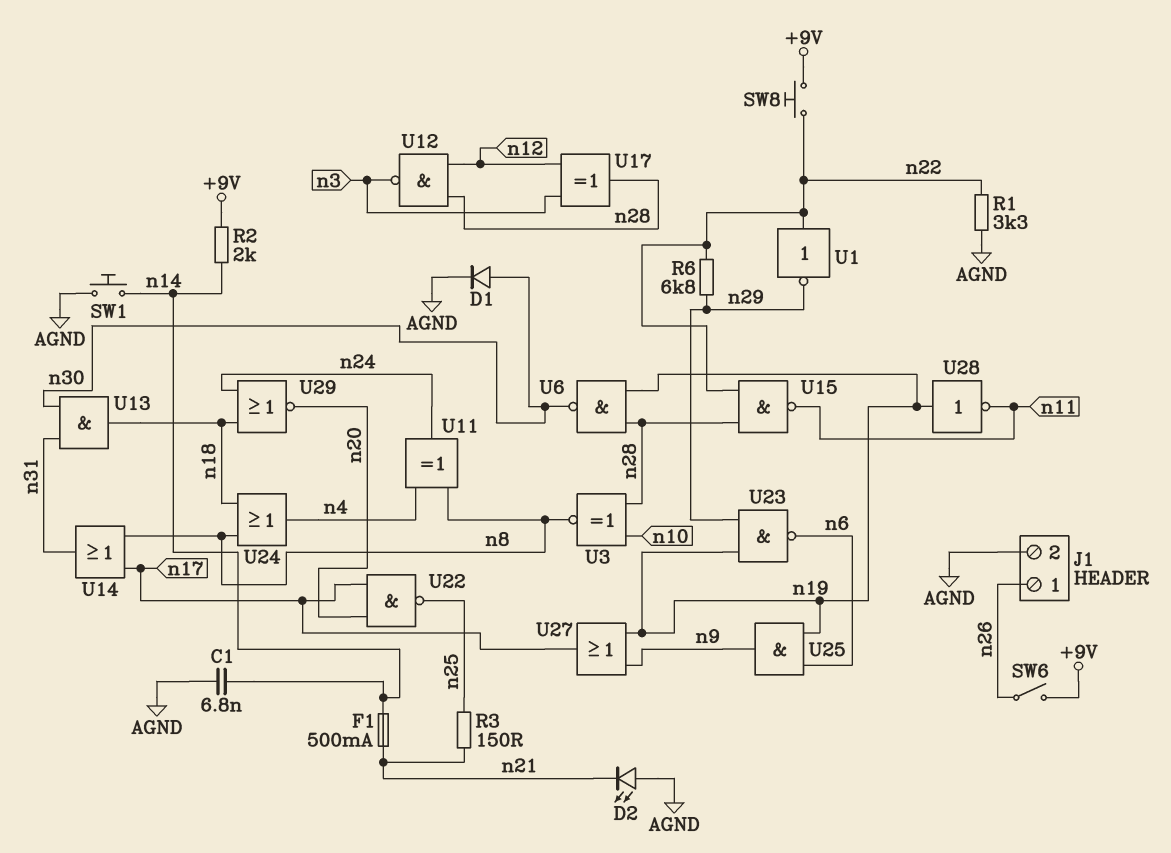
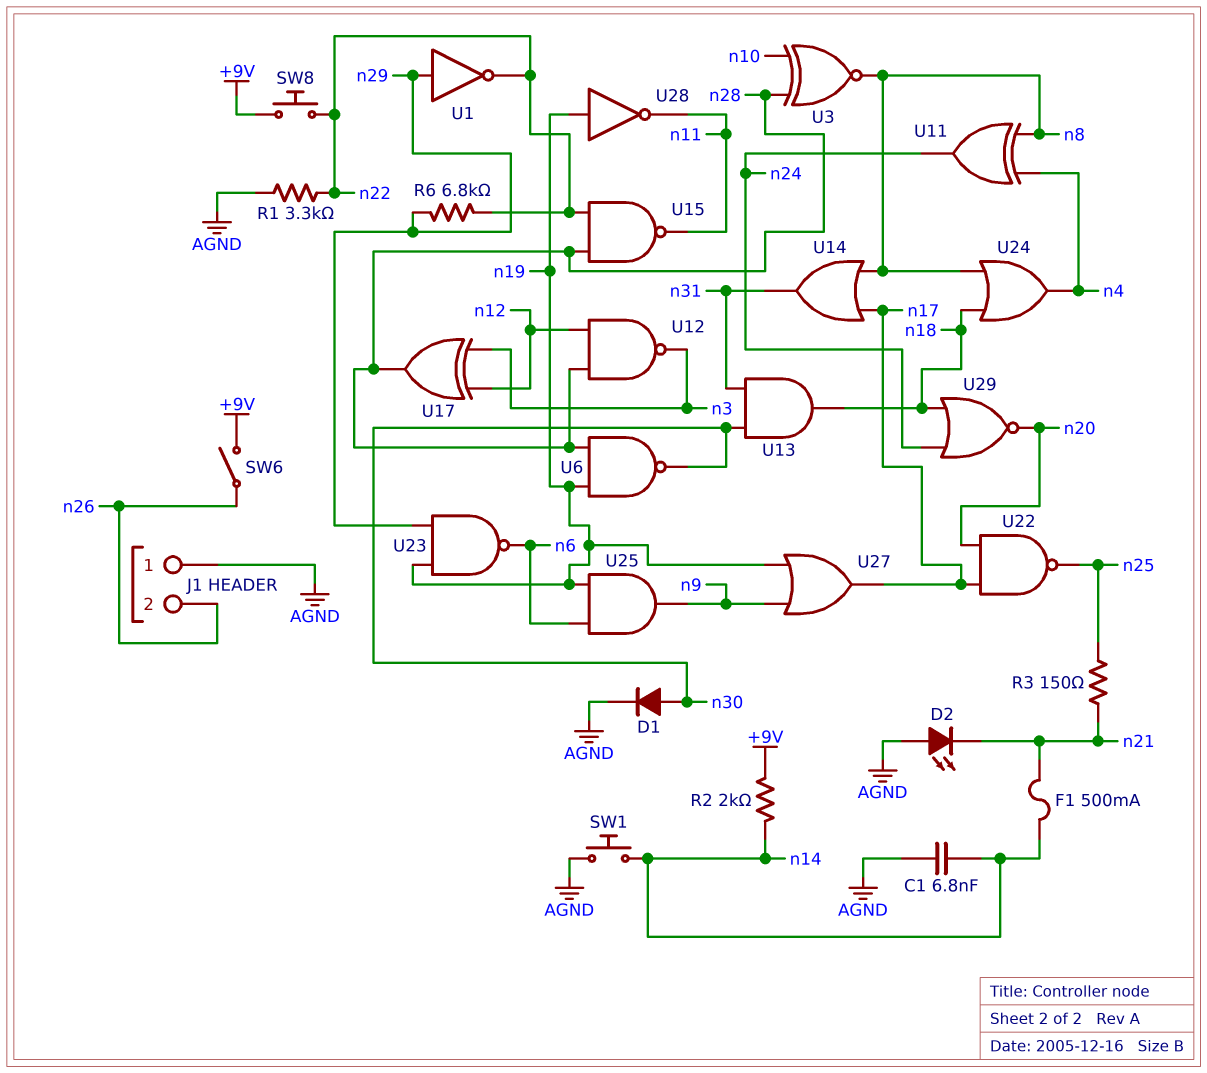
J1 pin 1: n26 -> AGND
J1 pin 2: AGND -> n26
U1: NOT (in n22, out n29) -> NOT (in n29, out n22)

